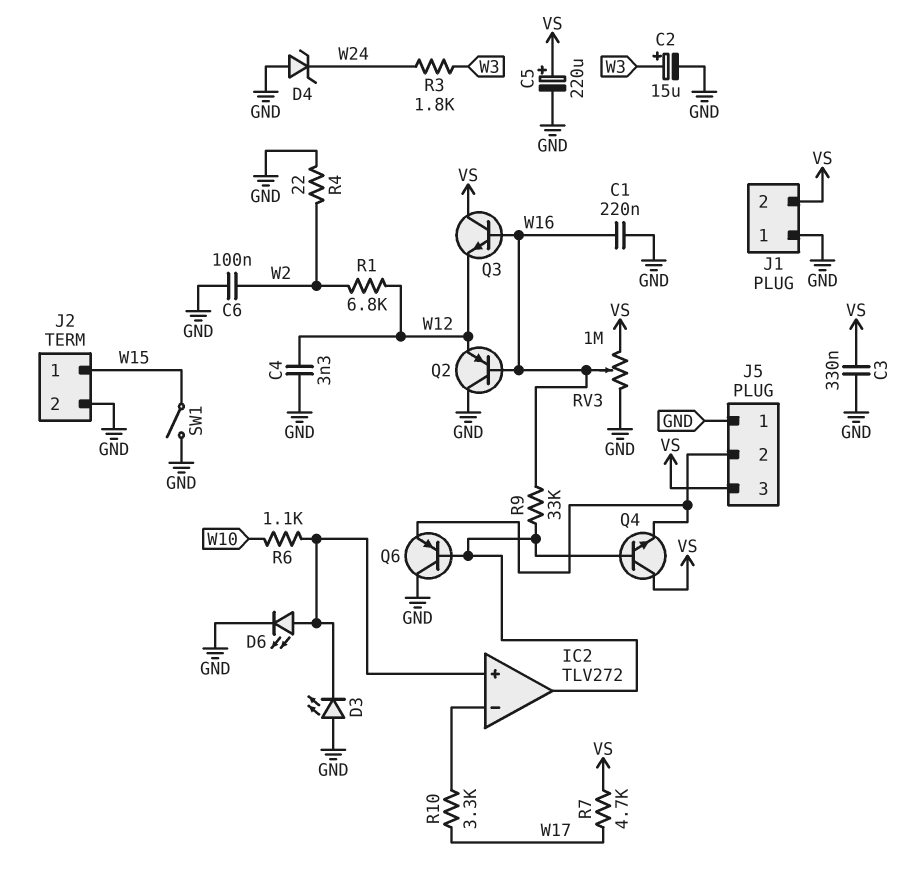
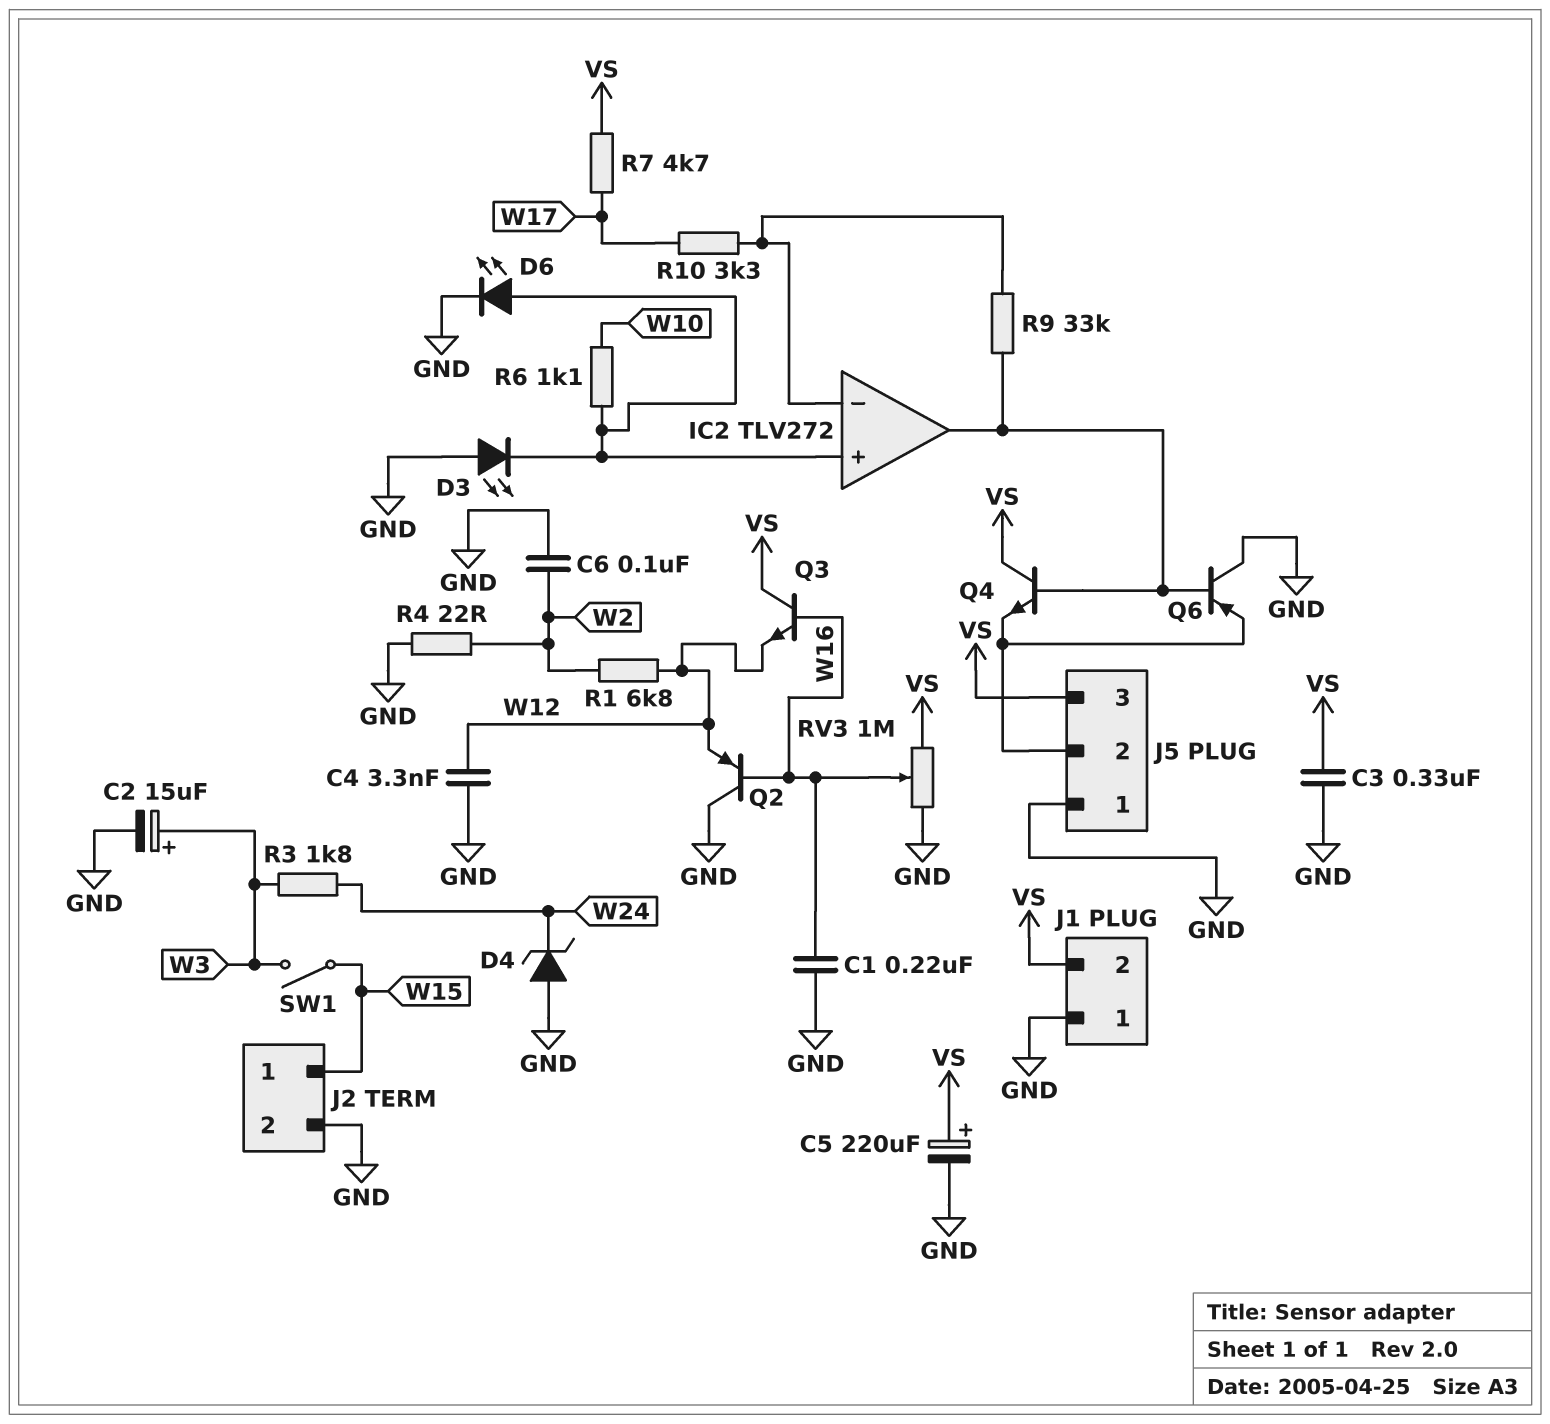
R9: 33k (IC2/out, W16) -> 33k (IC2/in-, IC2/out)
SW1: switch (GND, W15) -> switch (W3, W15)

